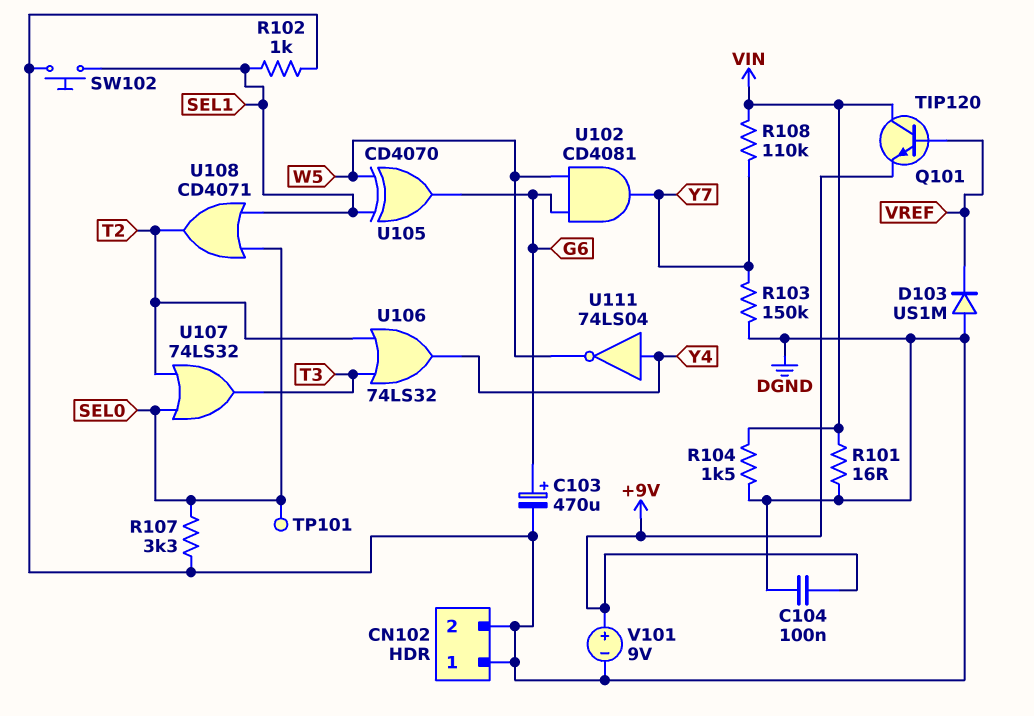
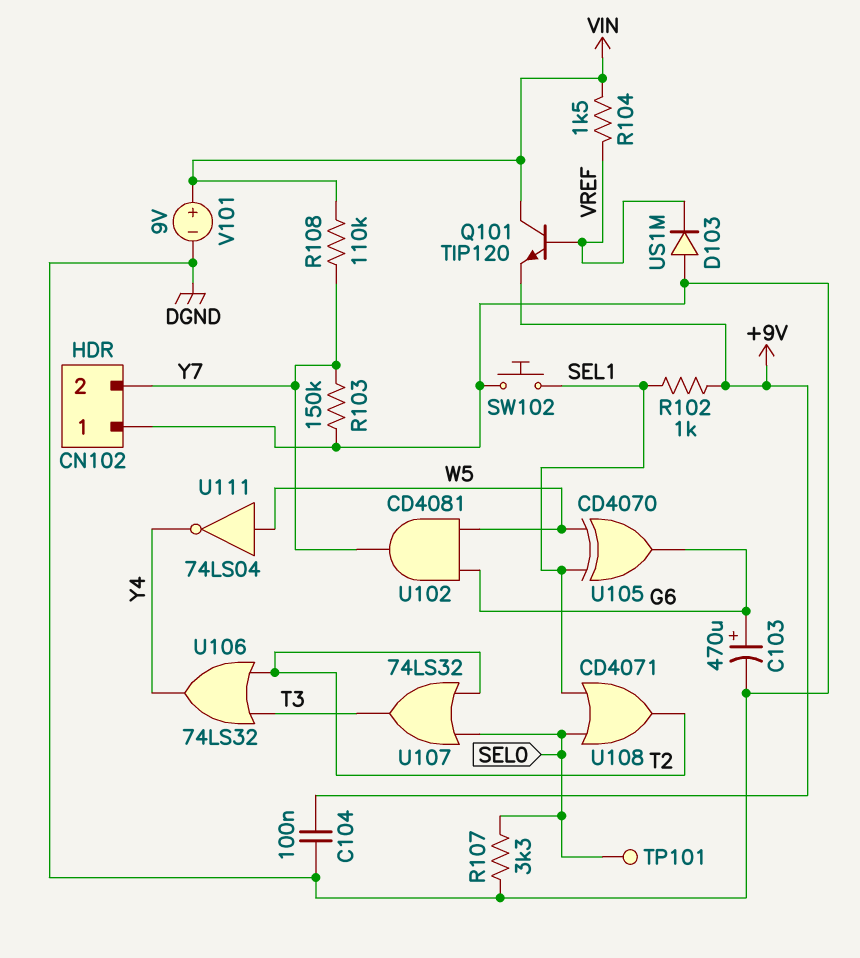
CN102 pin 2: DGND -> Y7
R101: 16 (DGND, VIN) -> none
R102: 1k (DGND, SEL1) -> 1k (+9V, SEL1)
R104: 1.5k (DGND, VIN) -> 1.5k (VIN, VREF)
U111: NOT 74LS04 (in Y4, out W5) -> NOT 74LS04 (in W5, out Y4)
V101: 9V (plus +9V, minus DGND) -> 9V (plus VIN, minus DGND)

